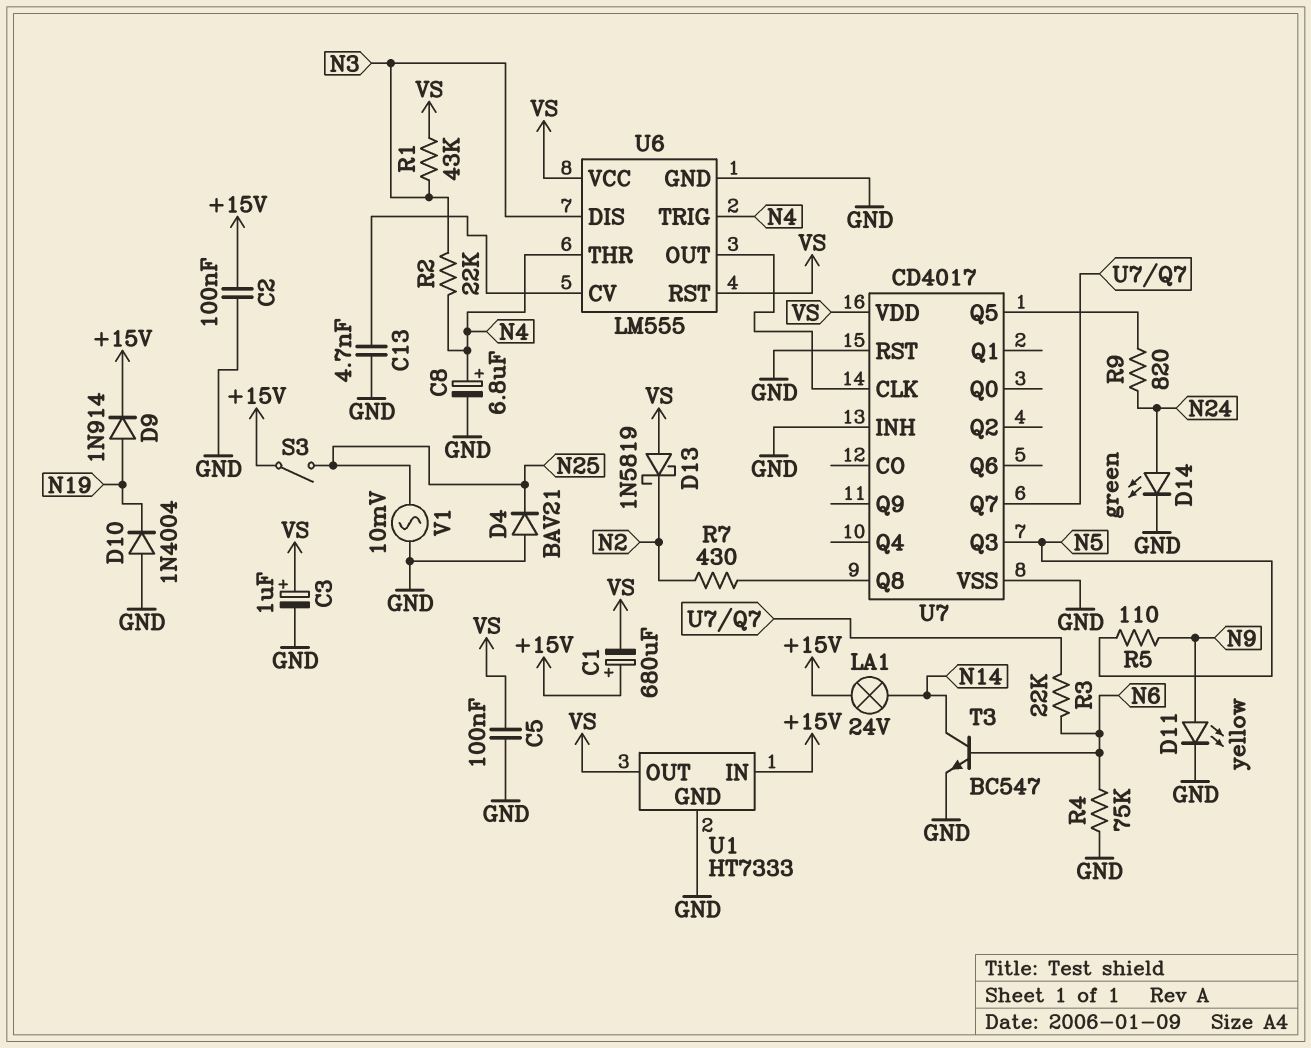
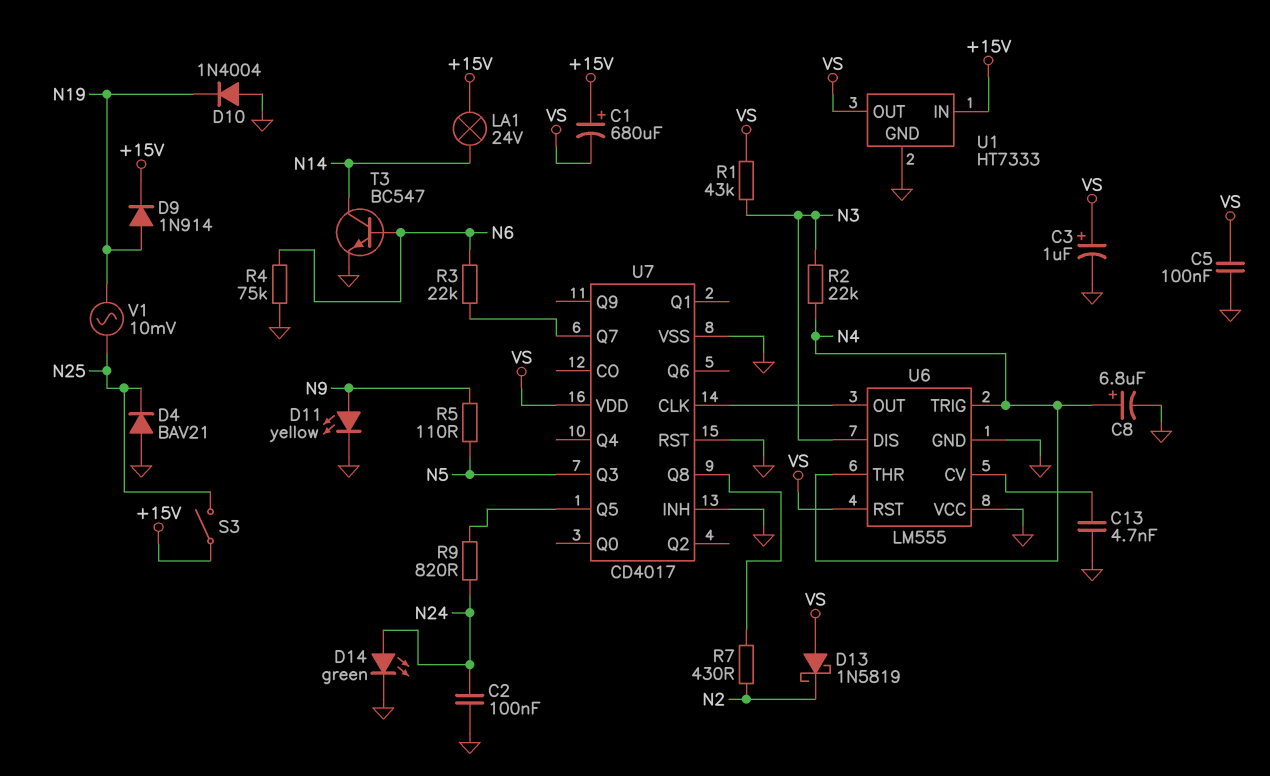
C2: 100nF (+15V, GND) -> 100nF (GND, N24)
U6 pin VCC: VS -> GND
V1: AC 10mV (GND, N25) -> AC 10mV (N19, N25)

